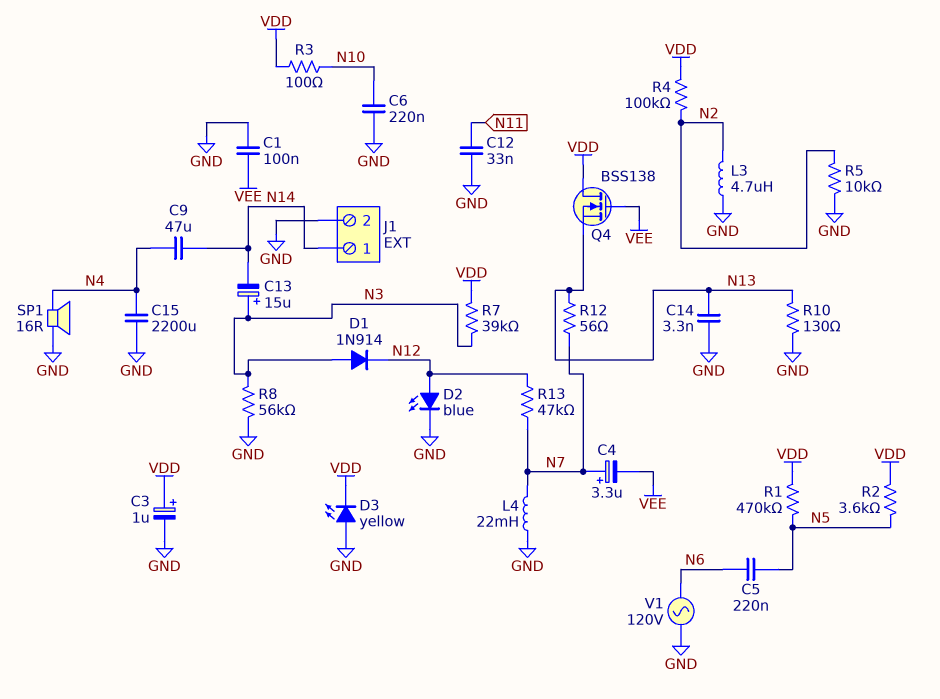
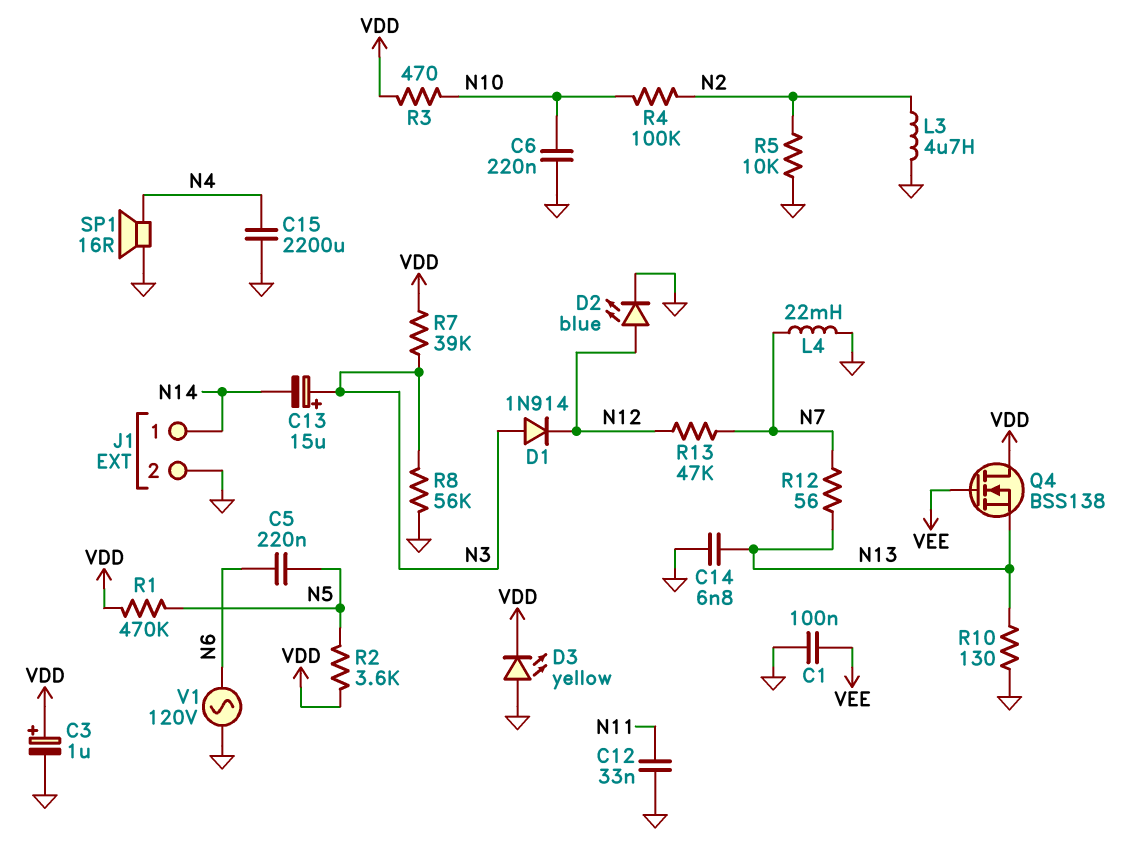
C4: 3.3uF (plus N7, minus VEE) -> none
C9: 47uF (N4, N14) -> none
C14: 3.3nF (GND, N13) -> 6.8nF (GND, N13)
R3: 100 (N10, VDD) -> 470 (N10, VDD)
R4: 100k (N2, VDD) -> 100k (N2, N10)

